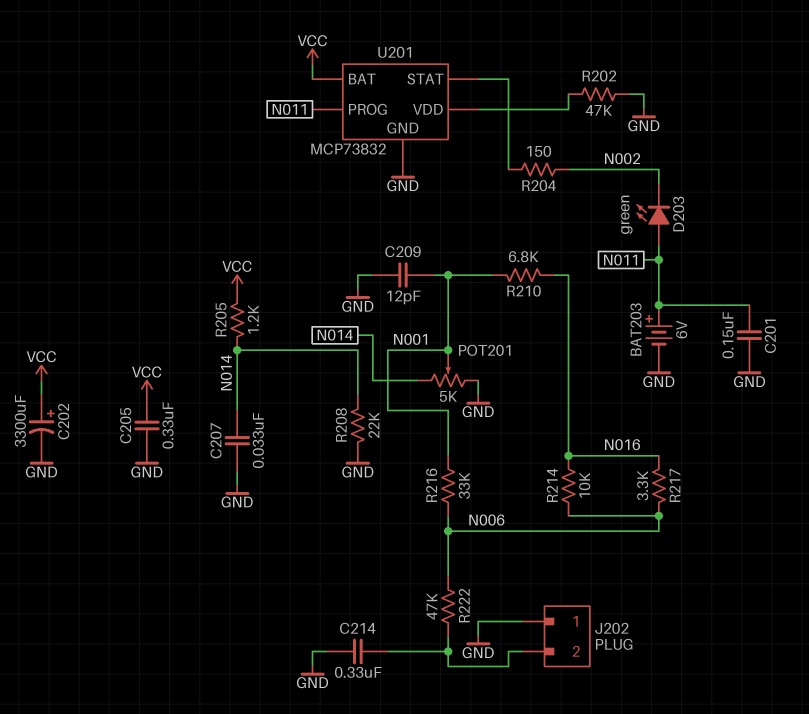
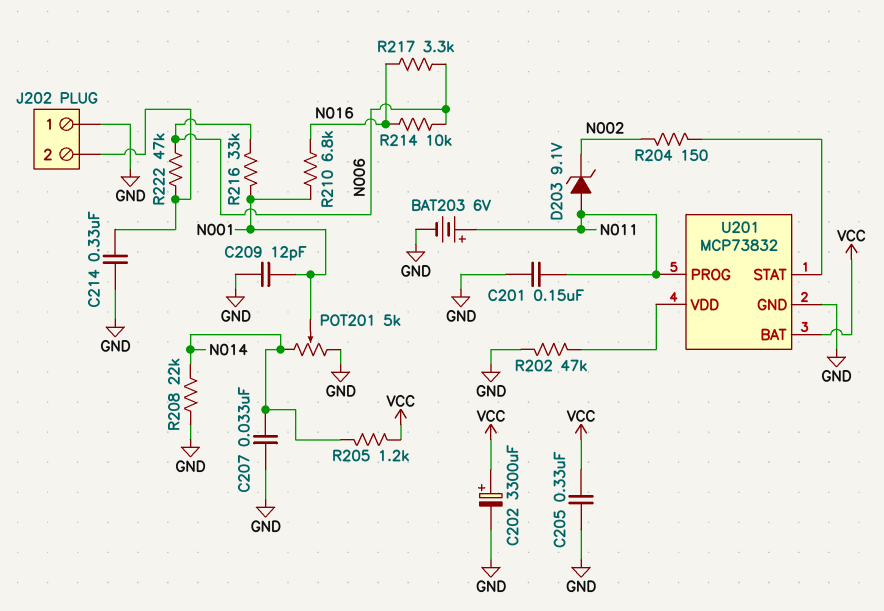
D203: LED green (A N011, K N002) -> zener 9.1V (A N011, K N002)

